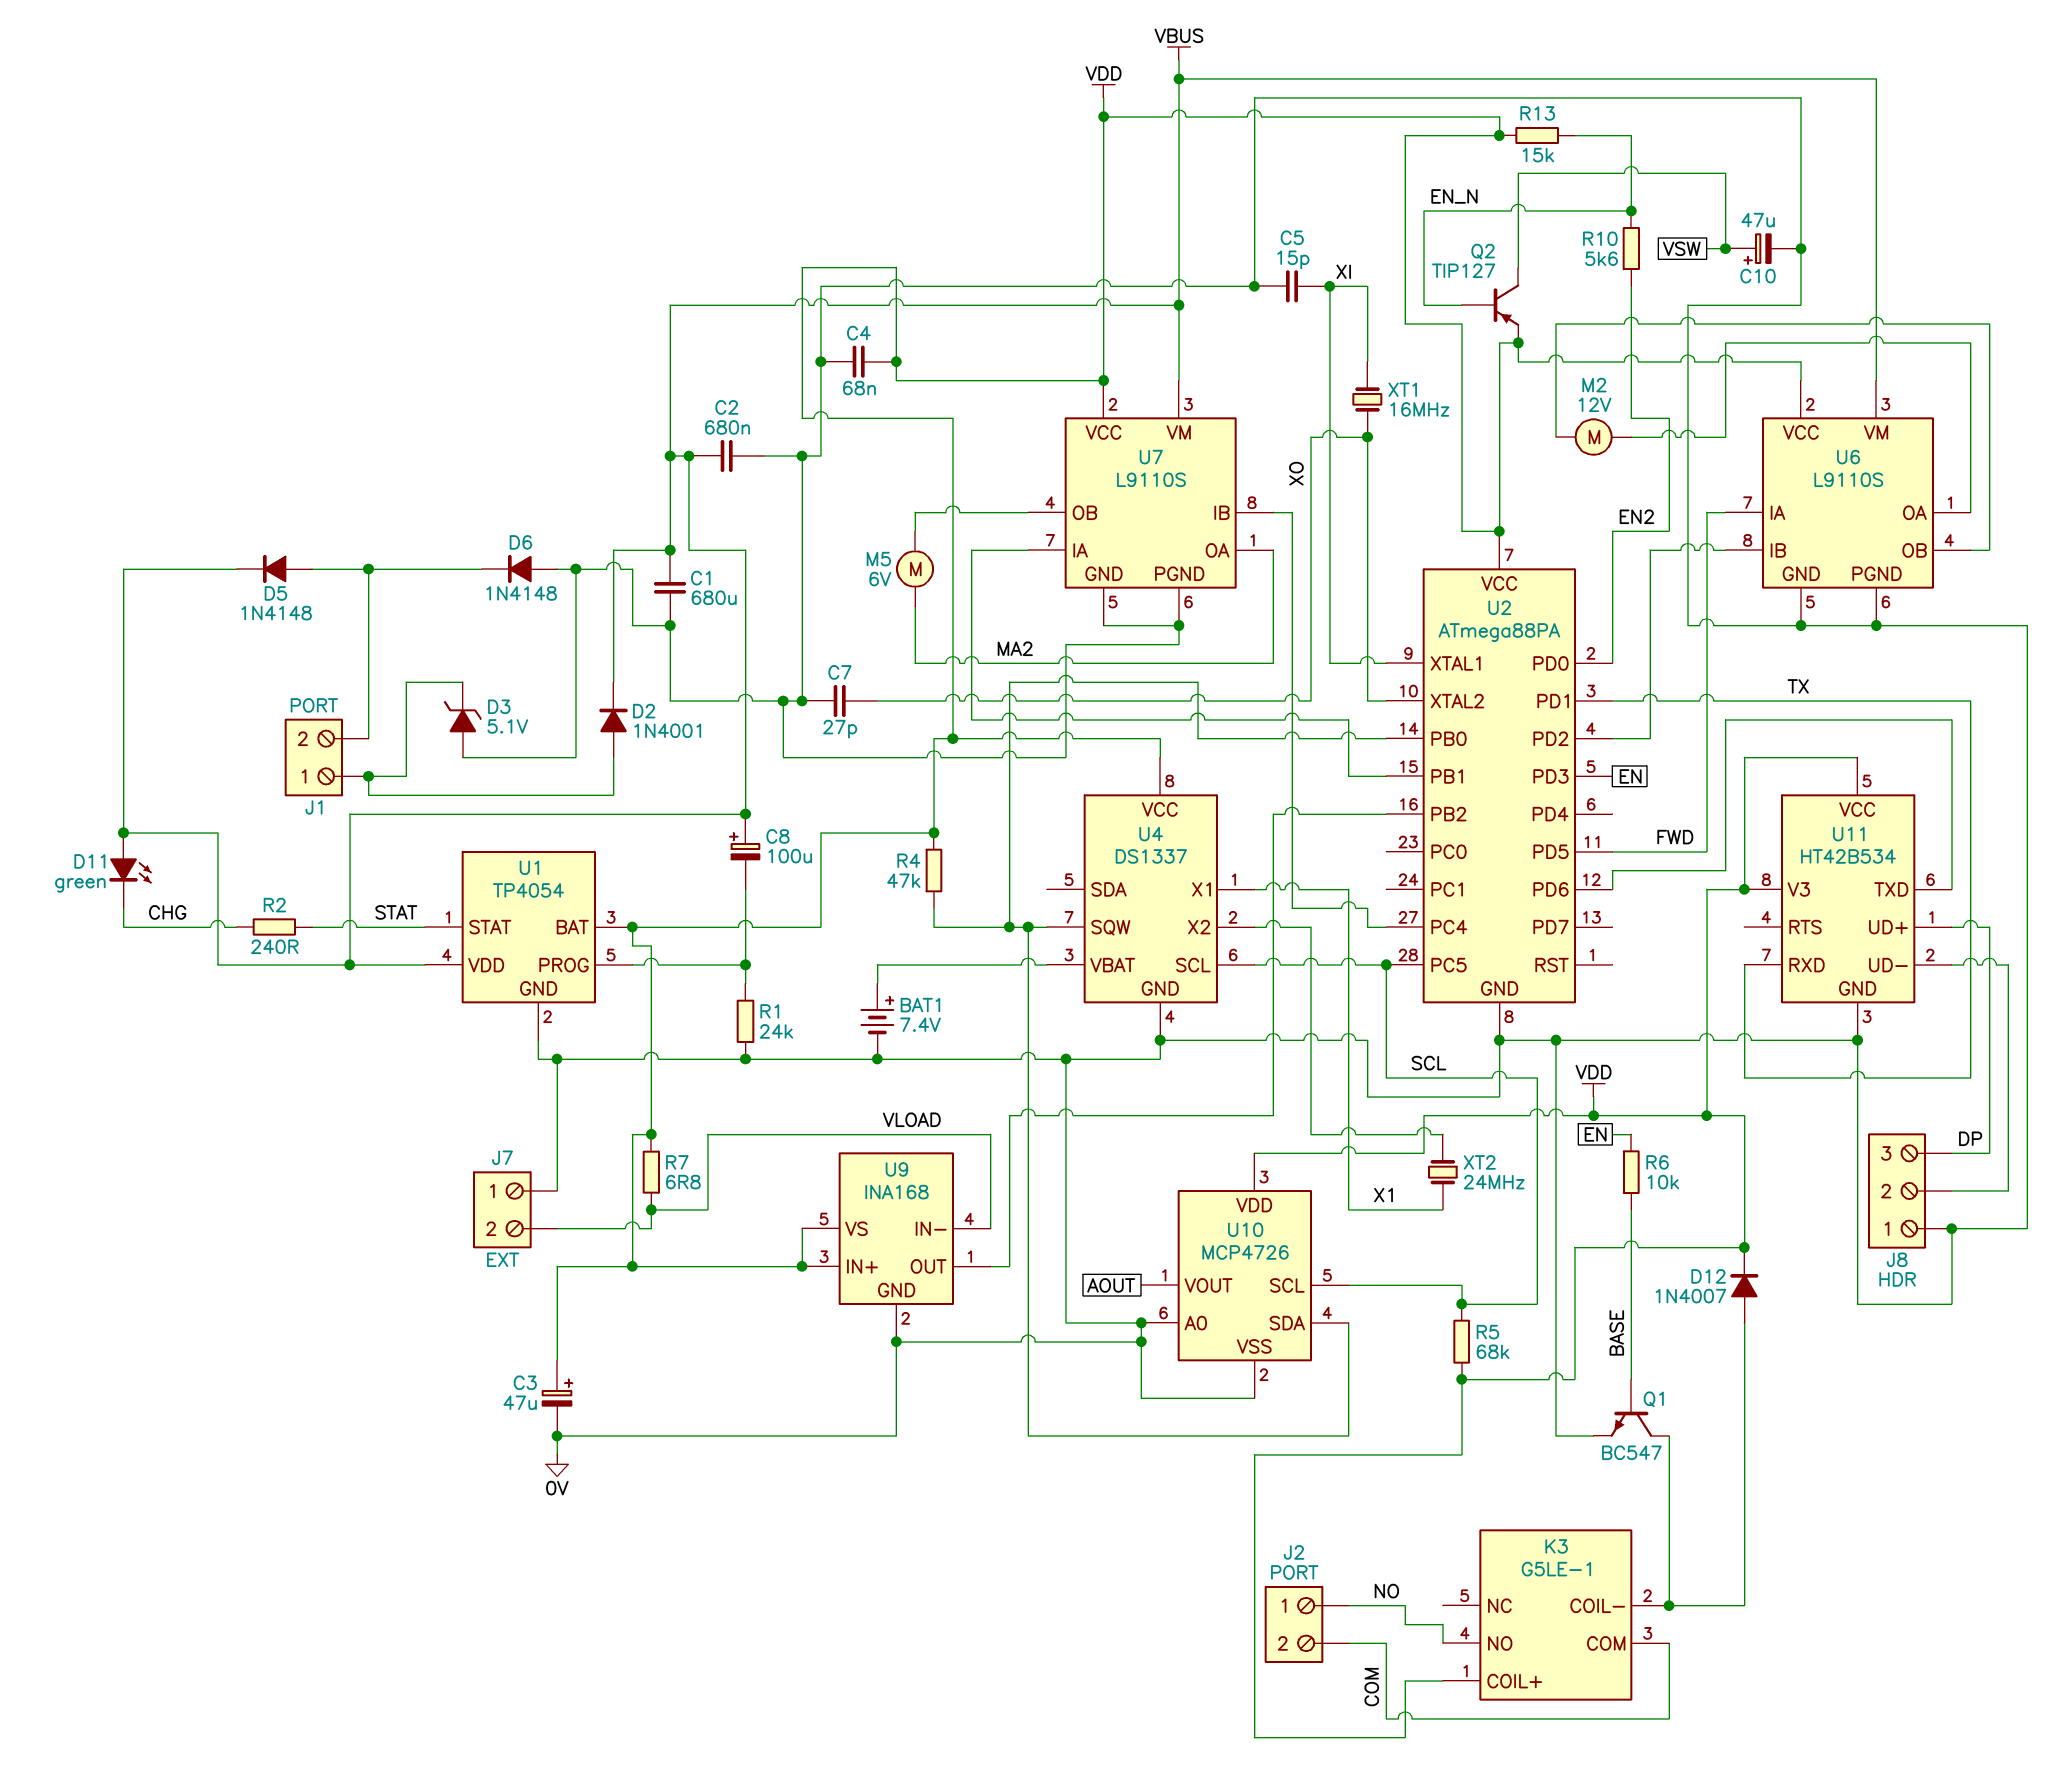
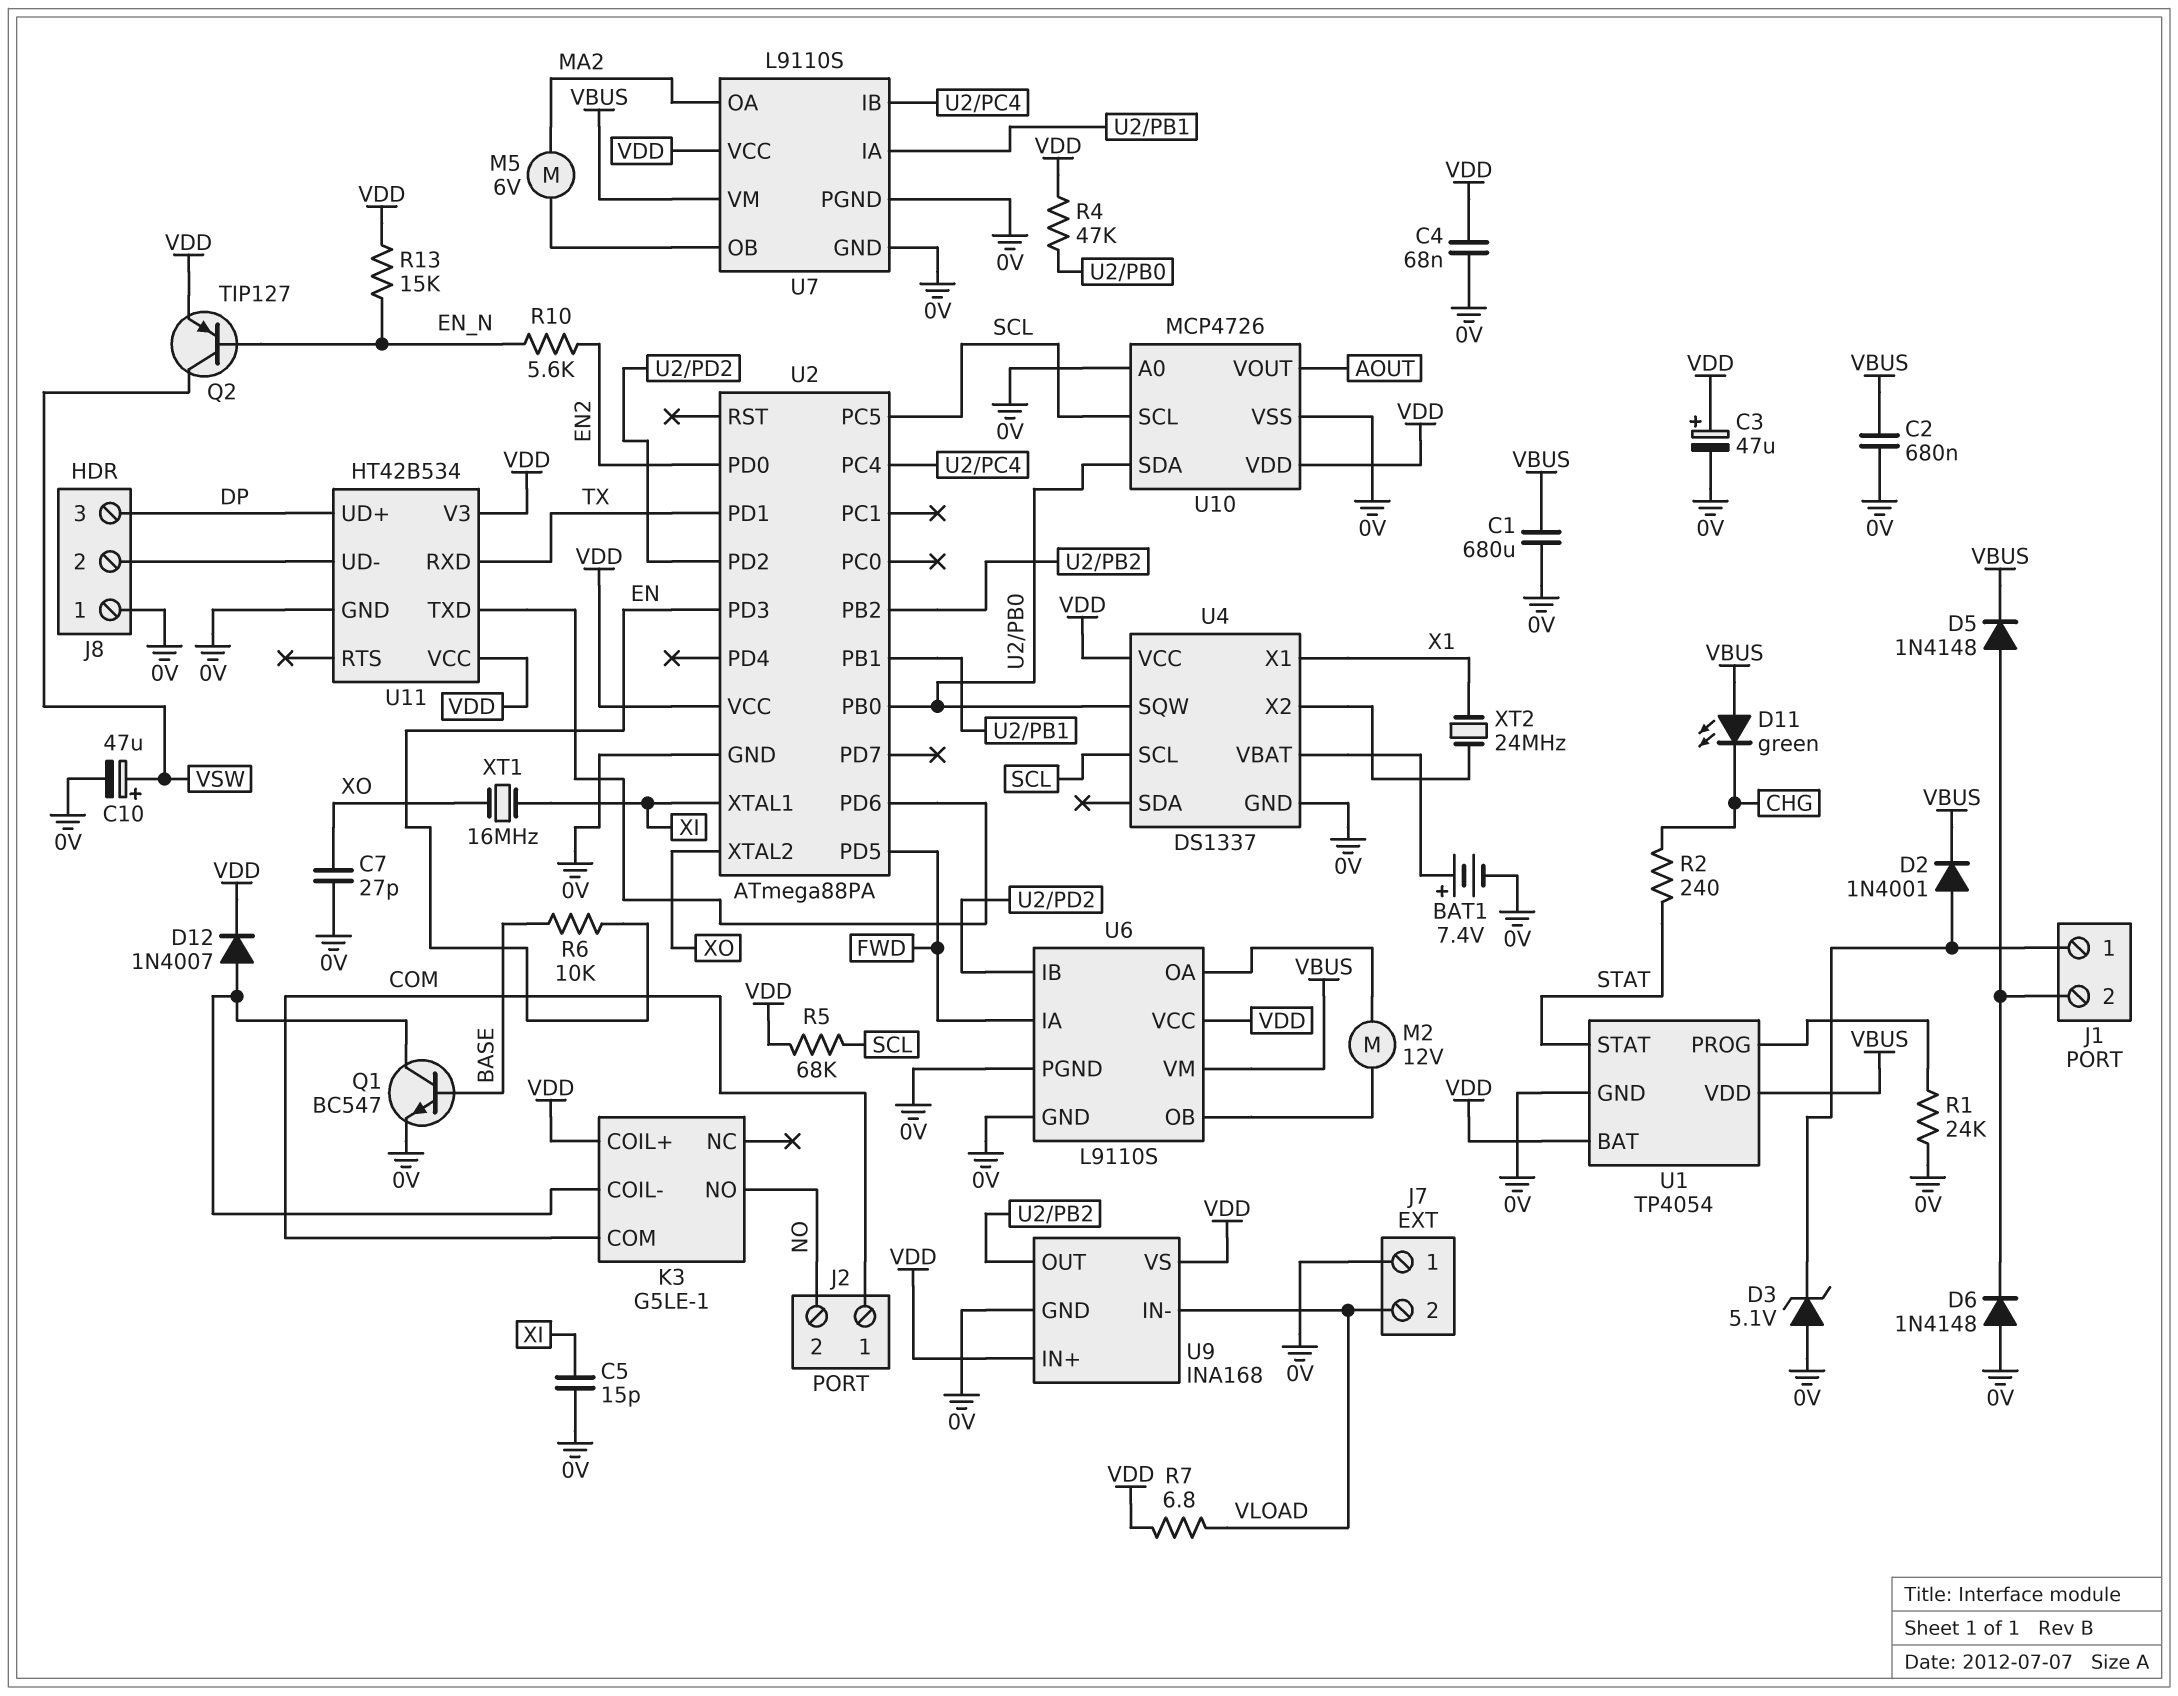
C8: 100uF (plus VBUS, minus U1/PROG) -> none
J2 pin 1: NO -> COM
J2 pin 2: COM -> NO

